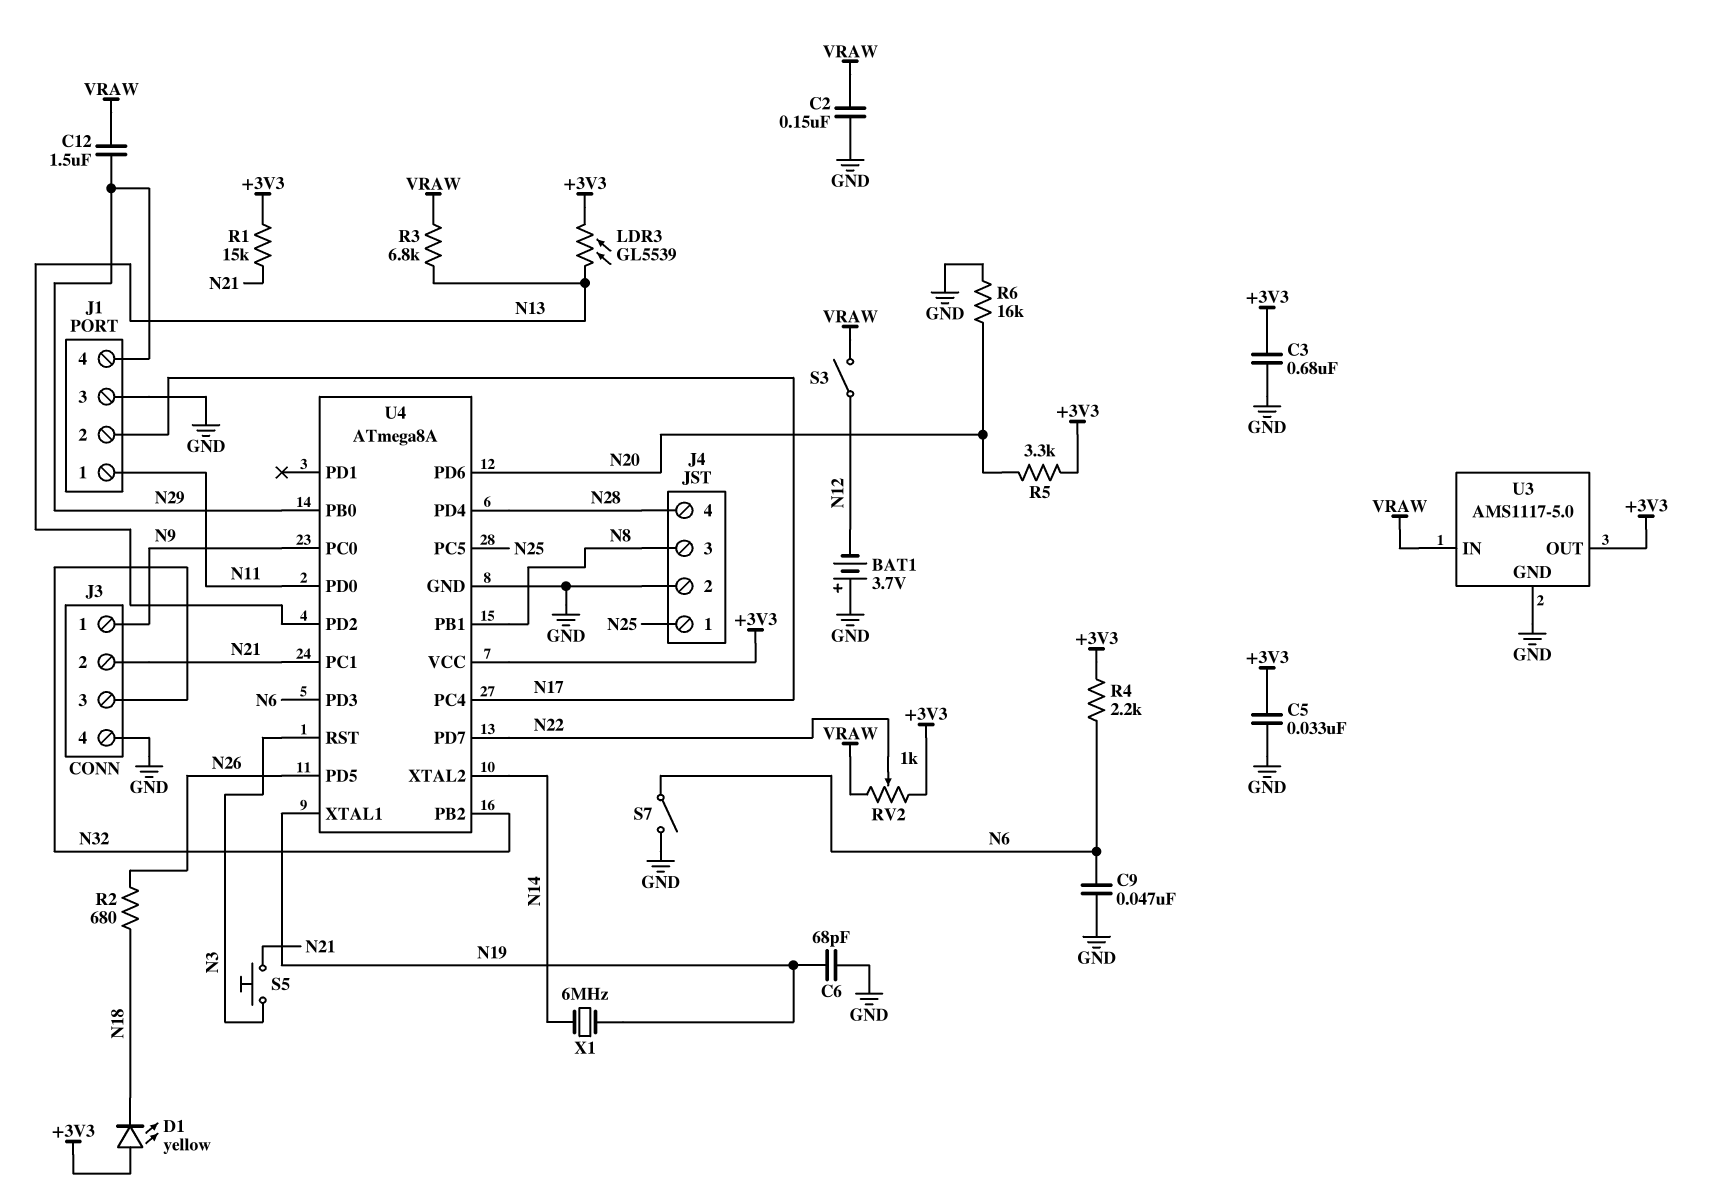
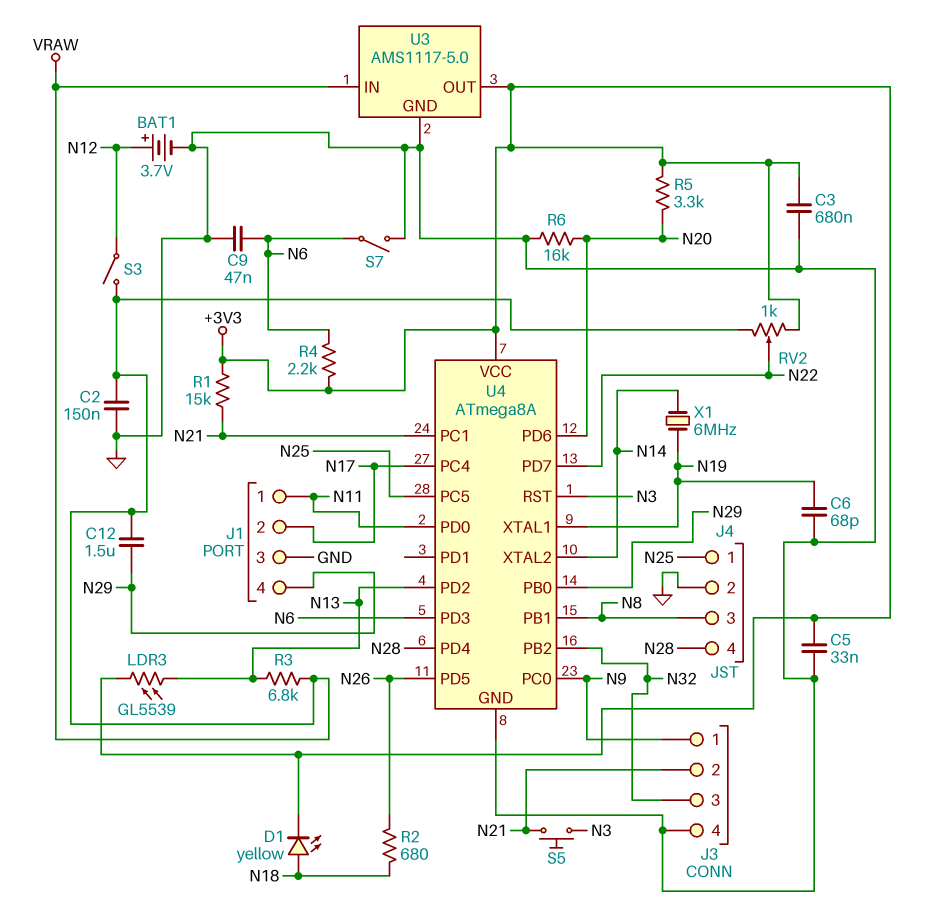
BAT1: 3.7V (plus GND, minus N12) -> 3.7V (plus N12, minus GND)
D1: LED yellow (A +3V3, K N18) -> LED yellow (A N18, K +3V3)

